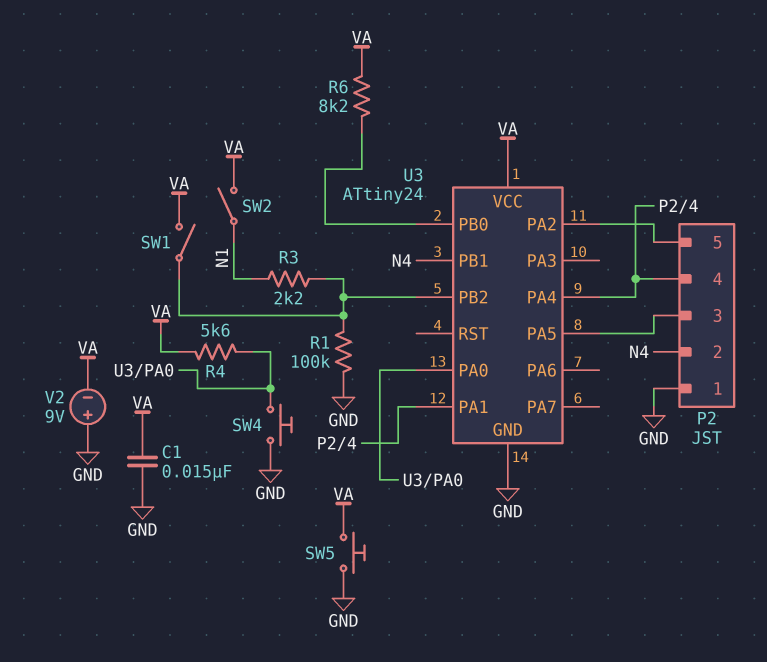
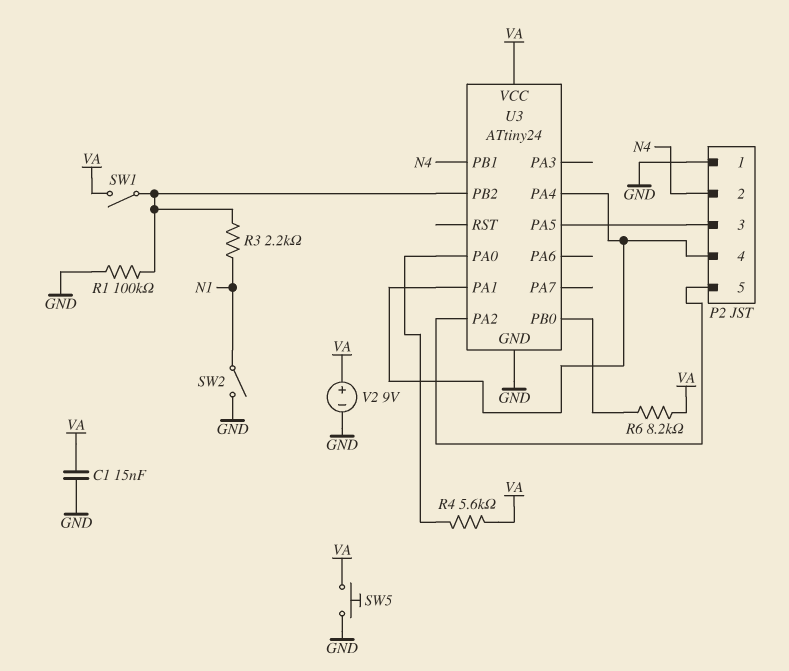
SW2: switch (N1, VA) -> switch (GND, N1)
SW4: button (GND, U3/PA0) -> none
V2: 9V (plus GND, minus VA) -> 9V (plus VA, minus GND)

